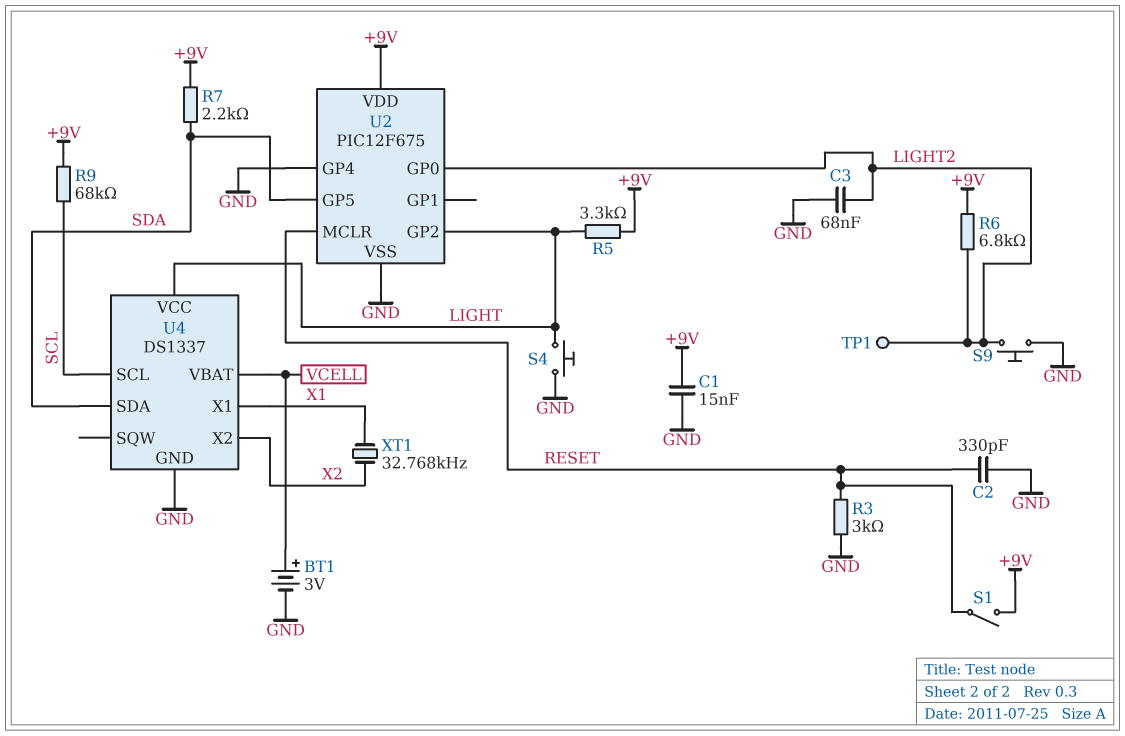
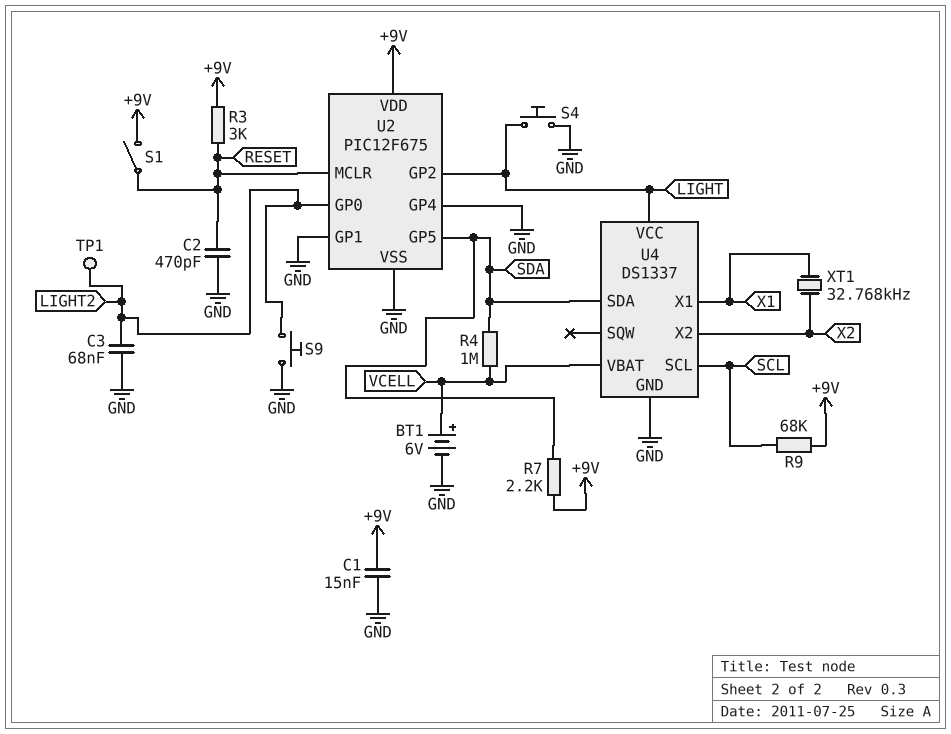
BT1: 3V (plus VCELL, minus GND) -> 6V (plus VCELL, minus GND)
C2: 330pF (GND, RESET) -> 470pF (GND, RESET)
R3: 3k (GND, RESET) -> 3k (+9V, RESET)
R4: none -> 1M (SDA, VCELL)
R5: 3.3k (+9V, LIGHT) -> none
R6: 6.8k (+9V, LIGHT2) -> none
U2 pin GP1: none -> GND

